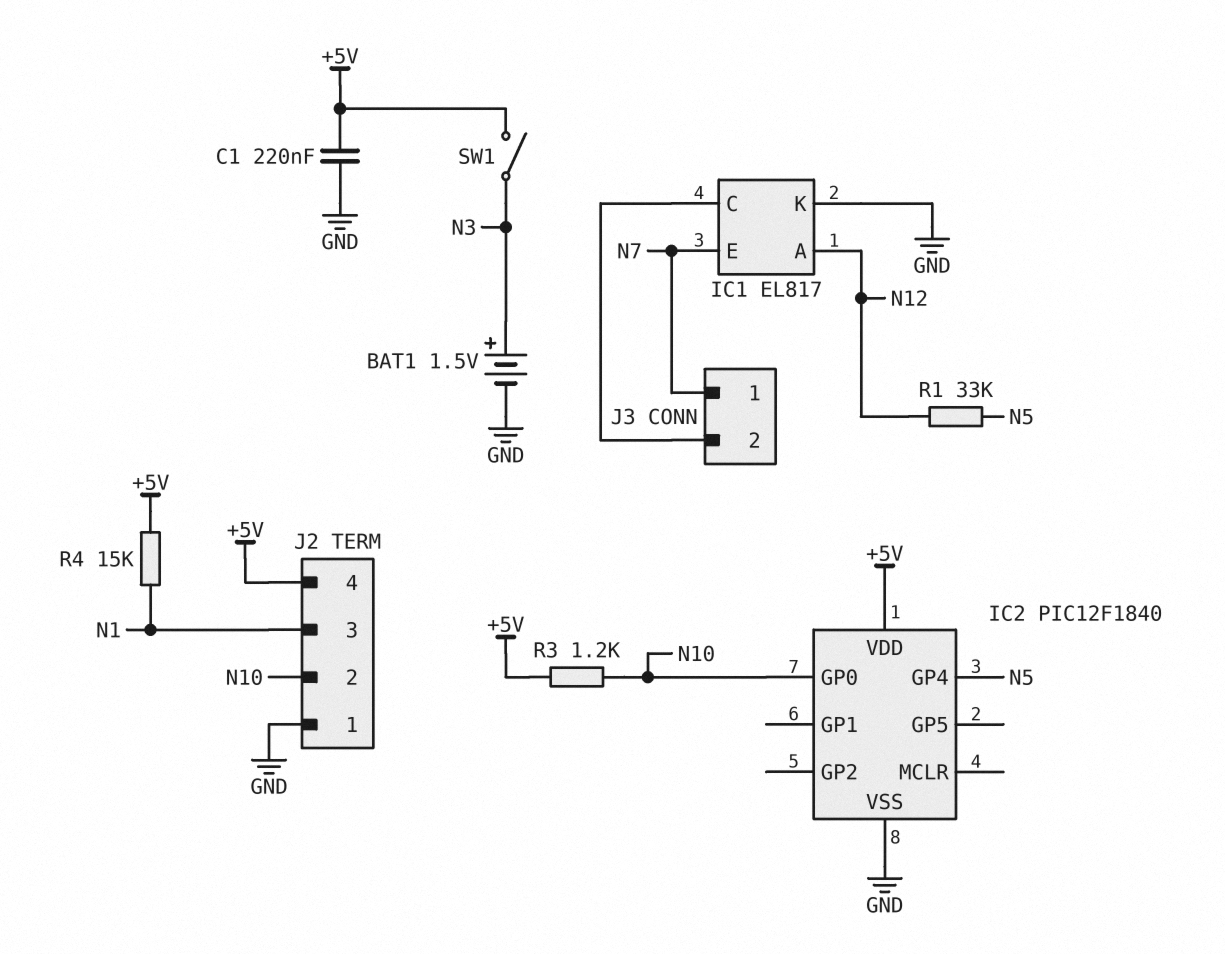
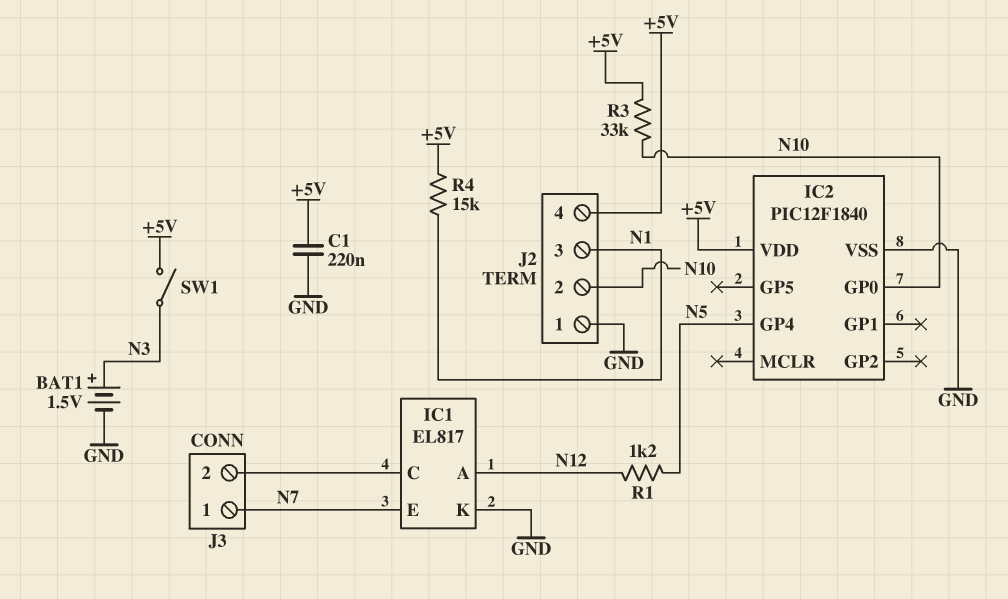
R1: 33k (N5, N12) -> 1.2k (N5, N12)
R3: 1.2k (+5V, N10) -> 33k (+5V, N10)

